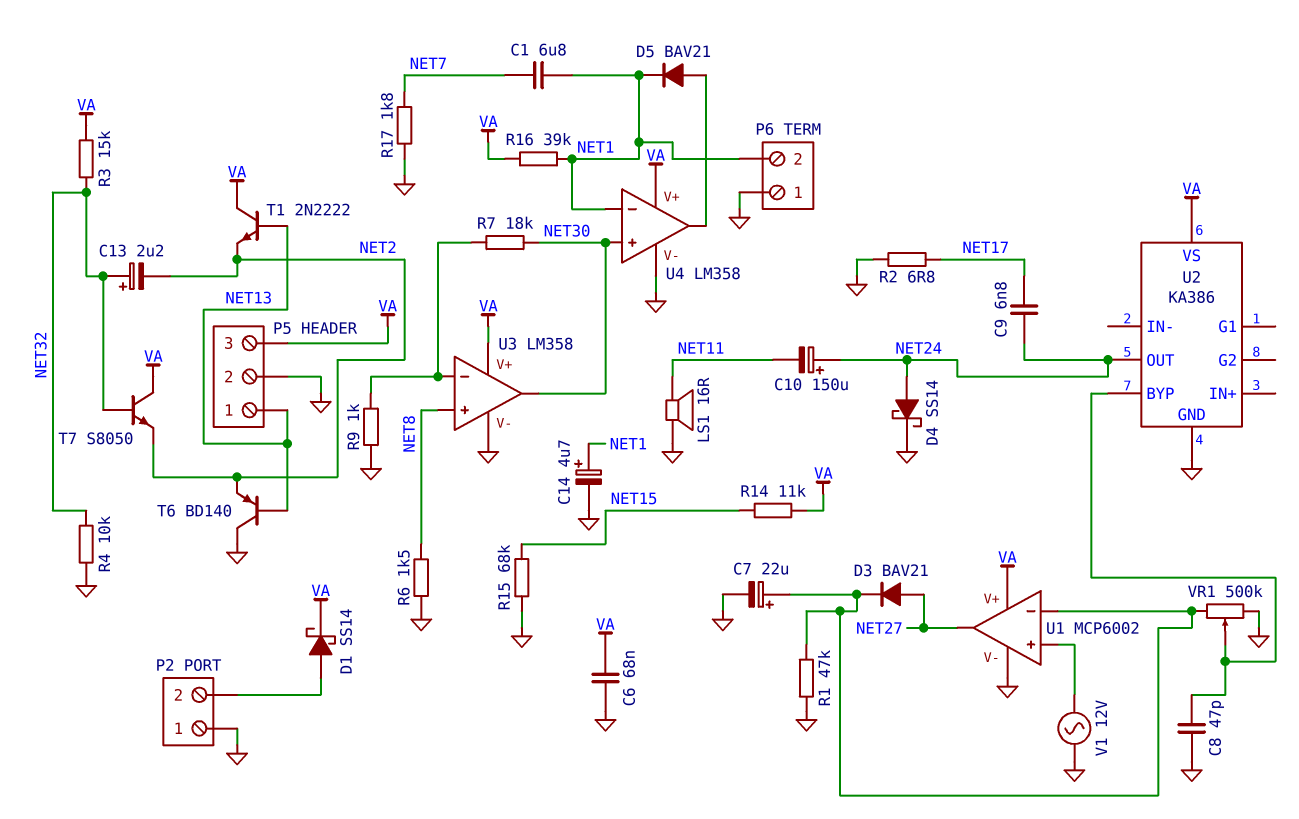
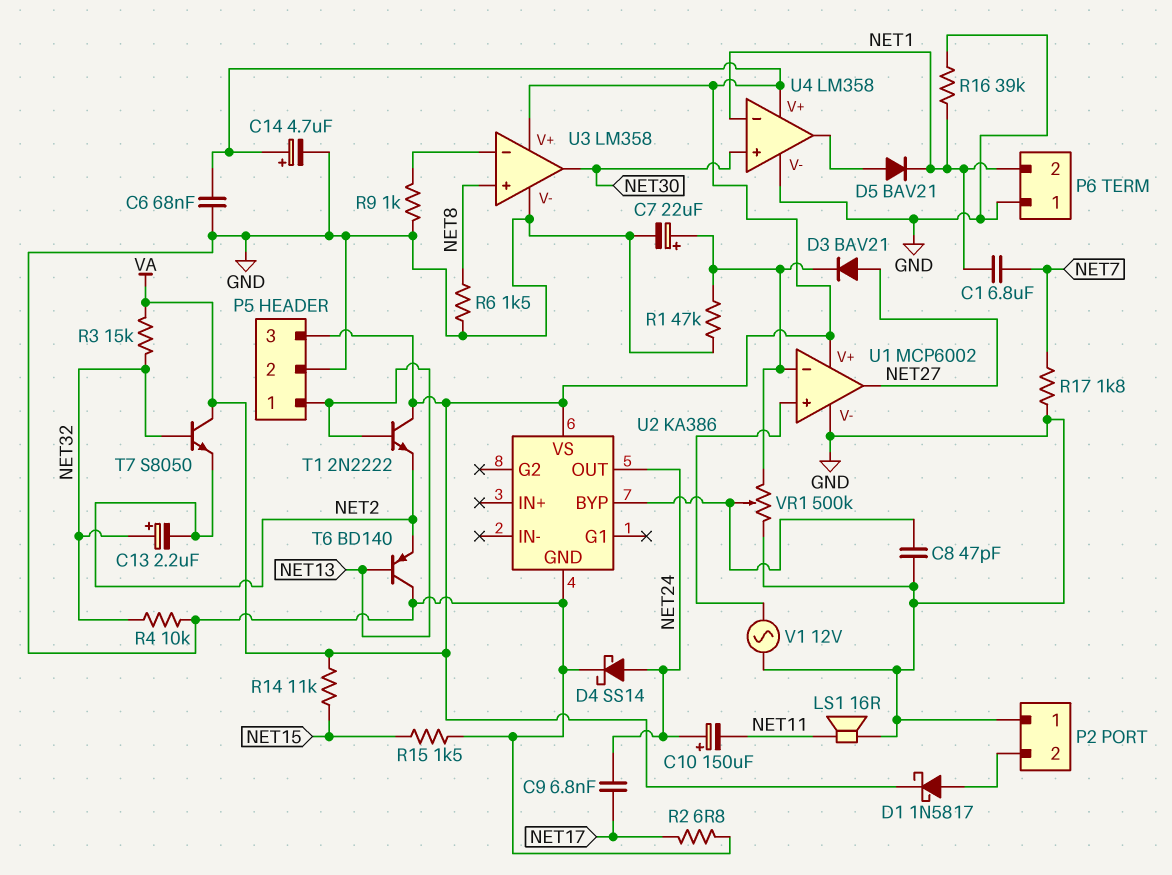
C14: 4.7uF (plus NET1, minus GND) -> 4.7uF (plus VA, minus GND)
D1: schottky SS14 (A P2/2, K VA) -> schottky 1N5817 (A P2/2, K VA)
R7: 18k (NET30, U3/in-) -> none
R15: 68k (GND, NET15) -> 1.5k (GND, NET15)
R16: 39k (NET1, VA) -> 39k (GND, NET1)

